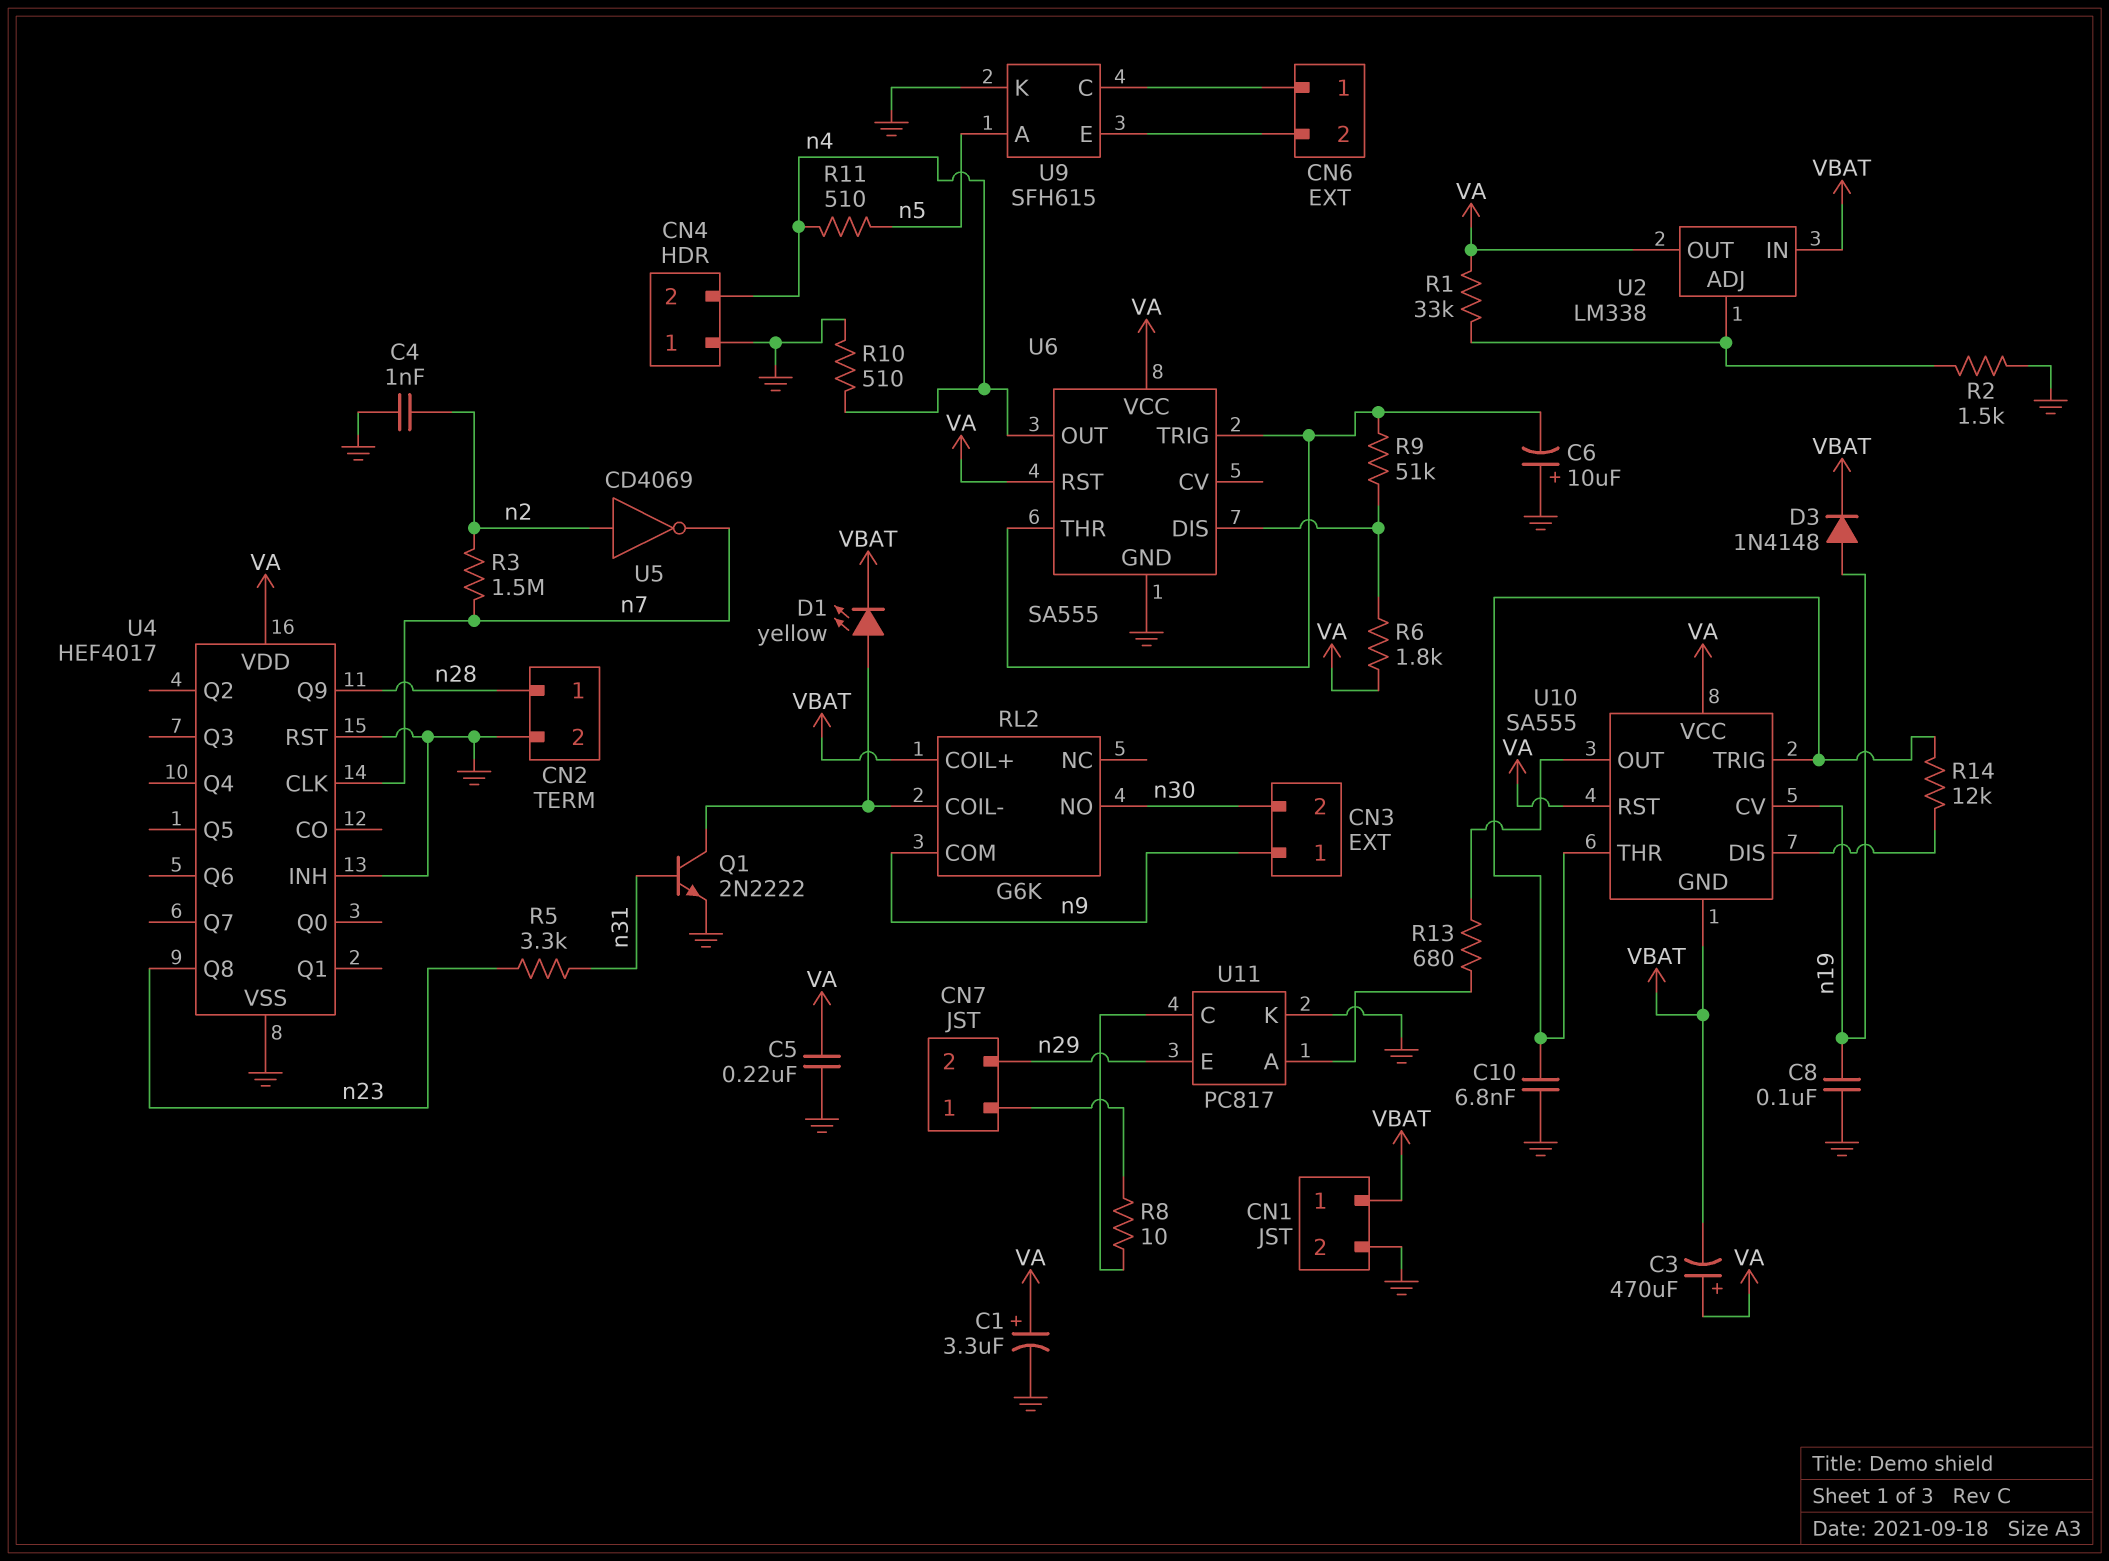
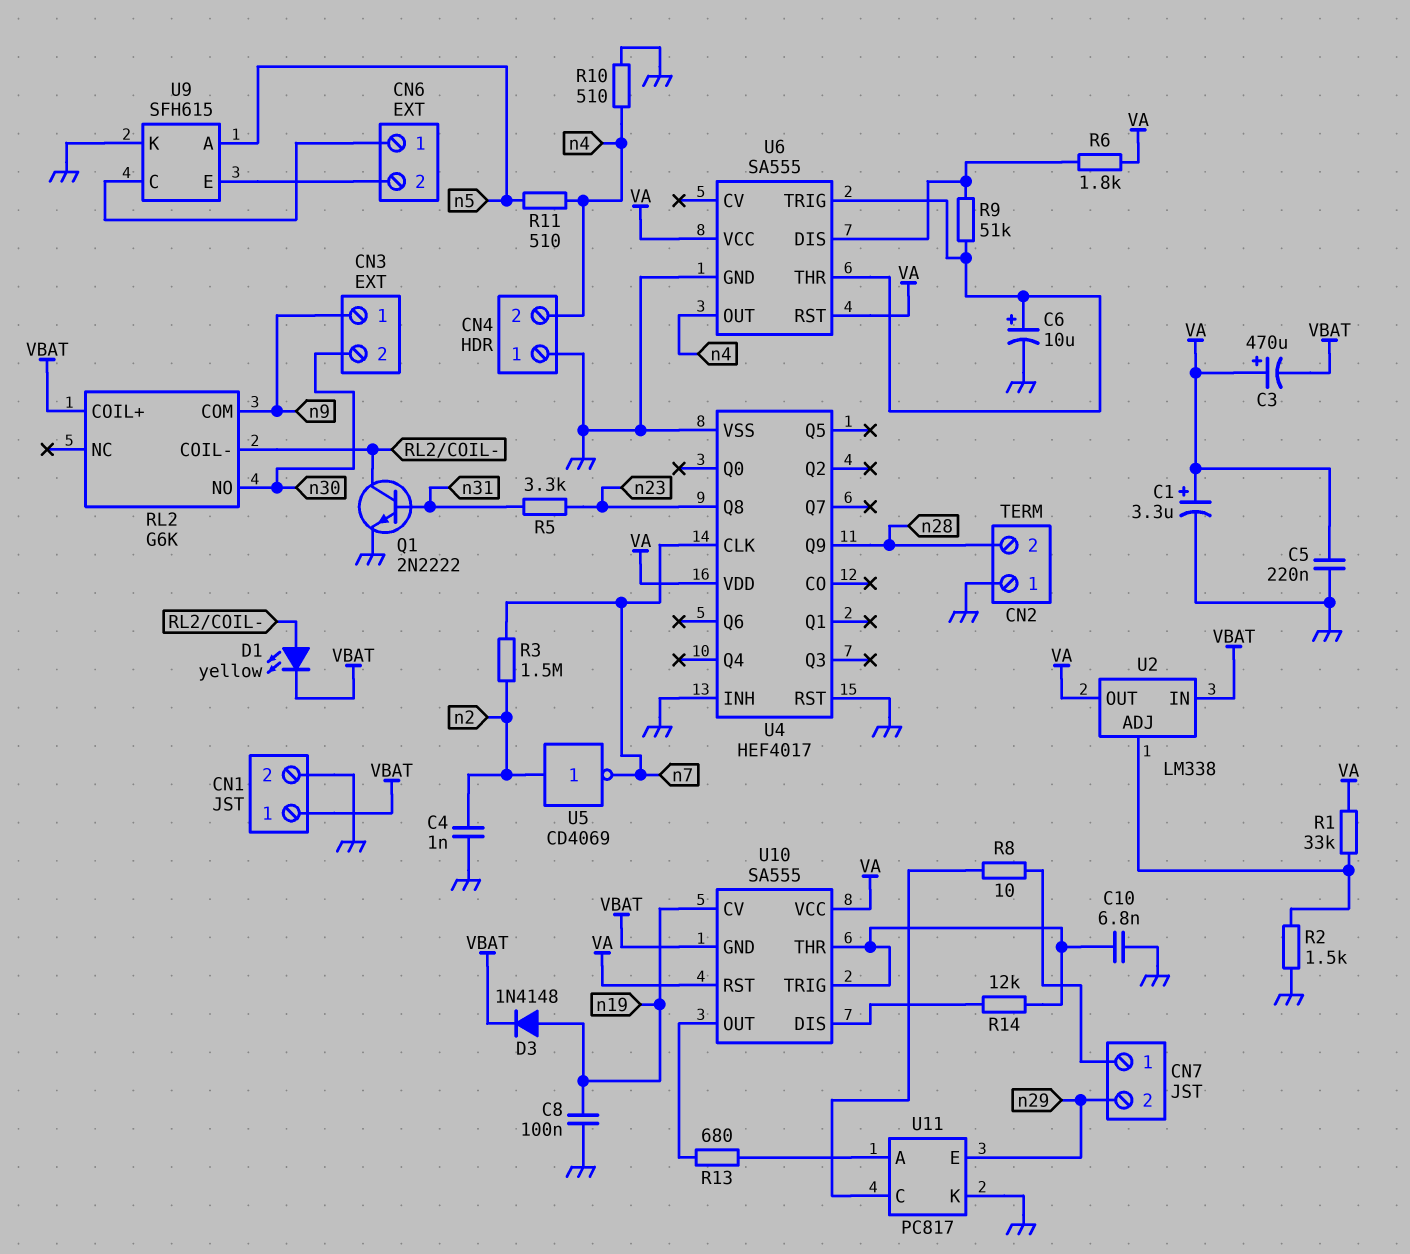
C6: 10uF (plus GND, minus U6/THR) -> 10uF (plus U6/THR, minus GND)
CN2 pin 1: n28 -> GND
CN2 pin 2: GND -> n28

